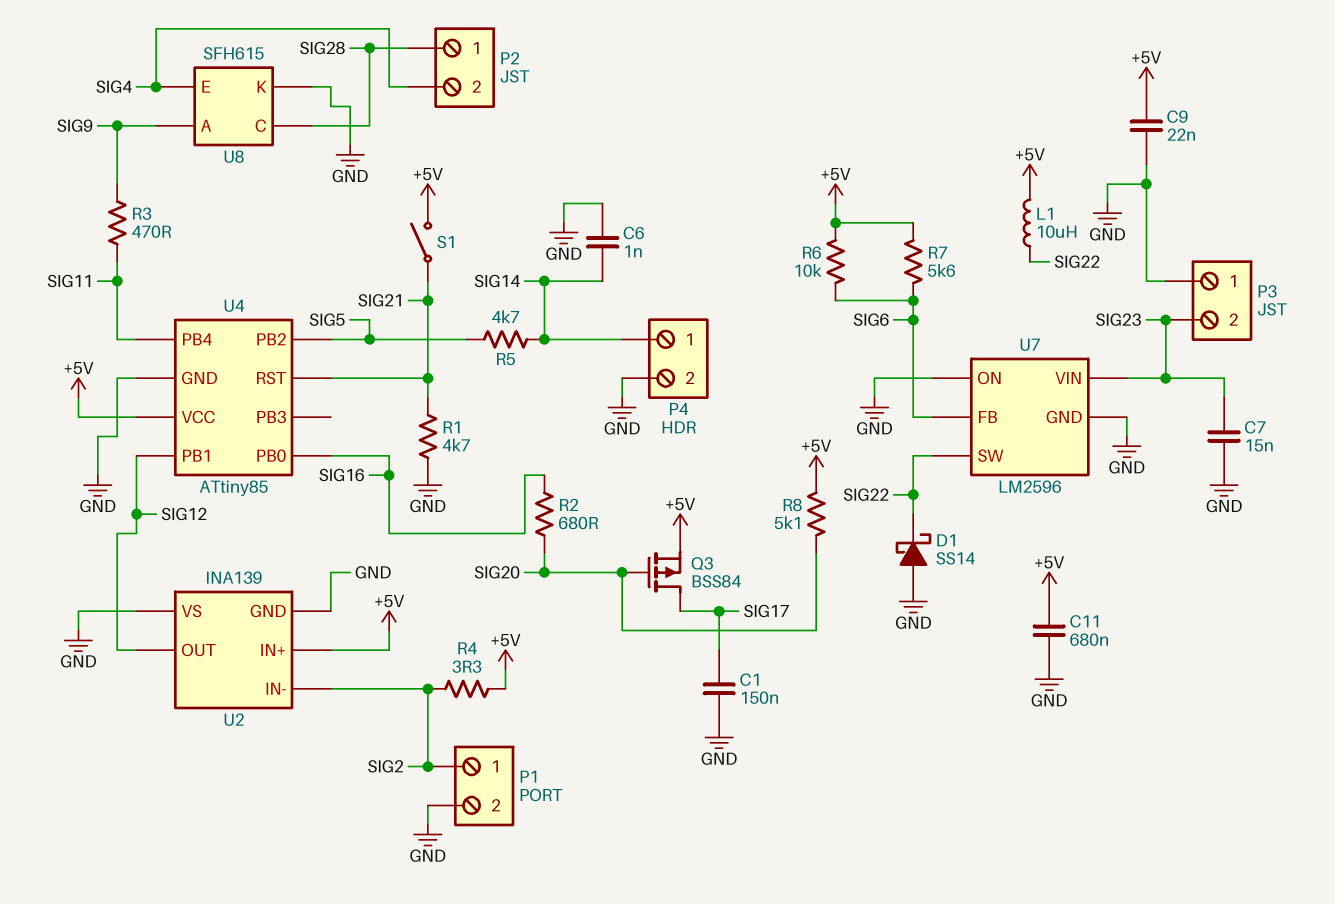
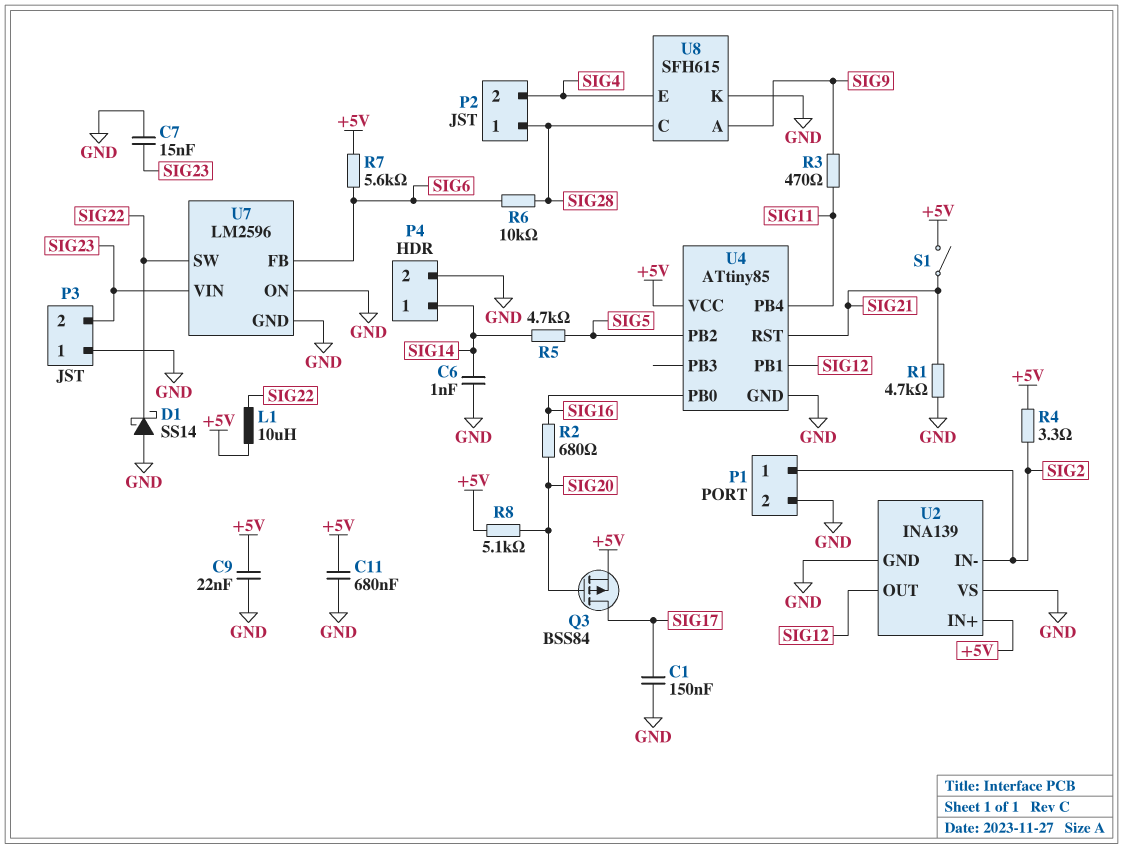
R6: 10k (+5V, SIG6) -> 10k (SIG6, SIG28)

